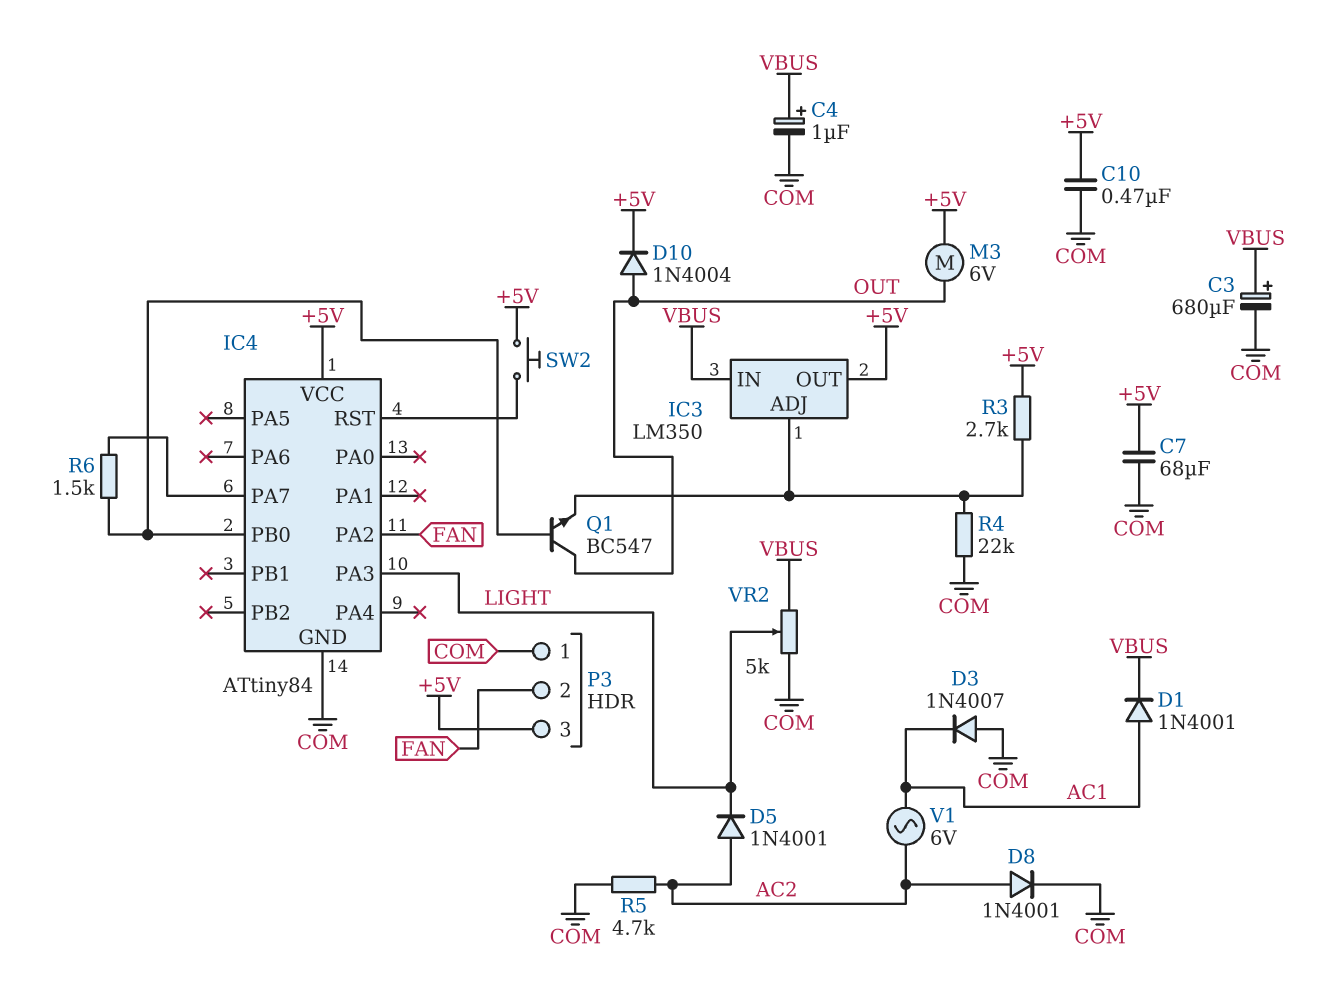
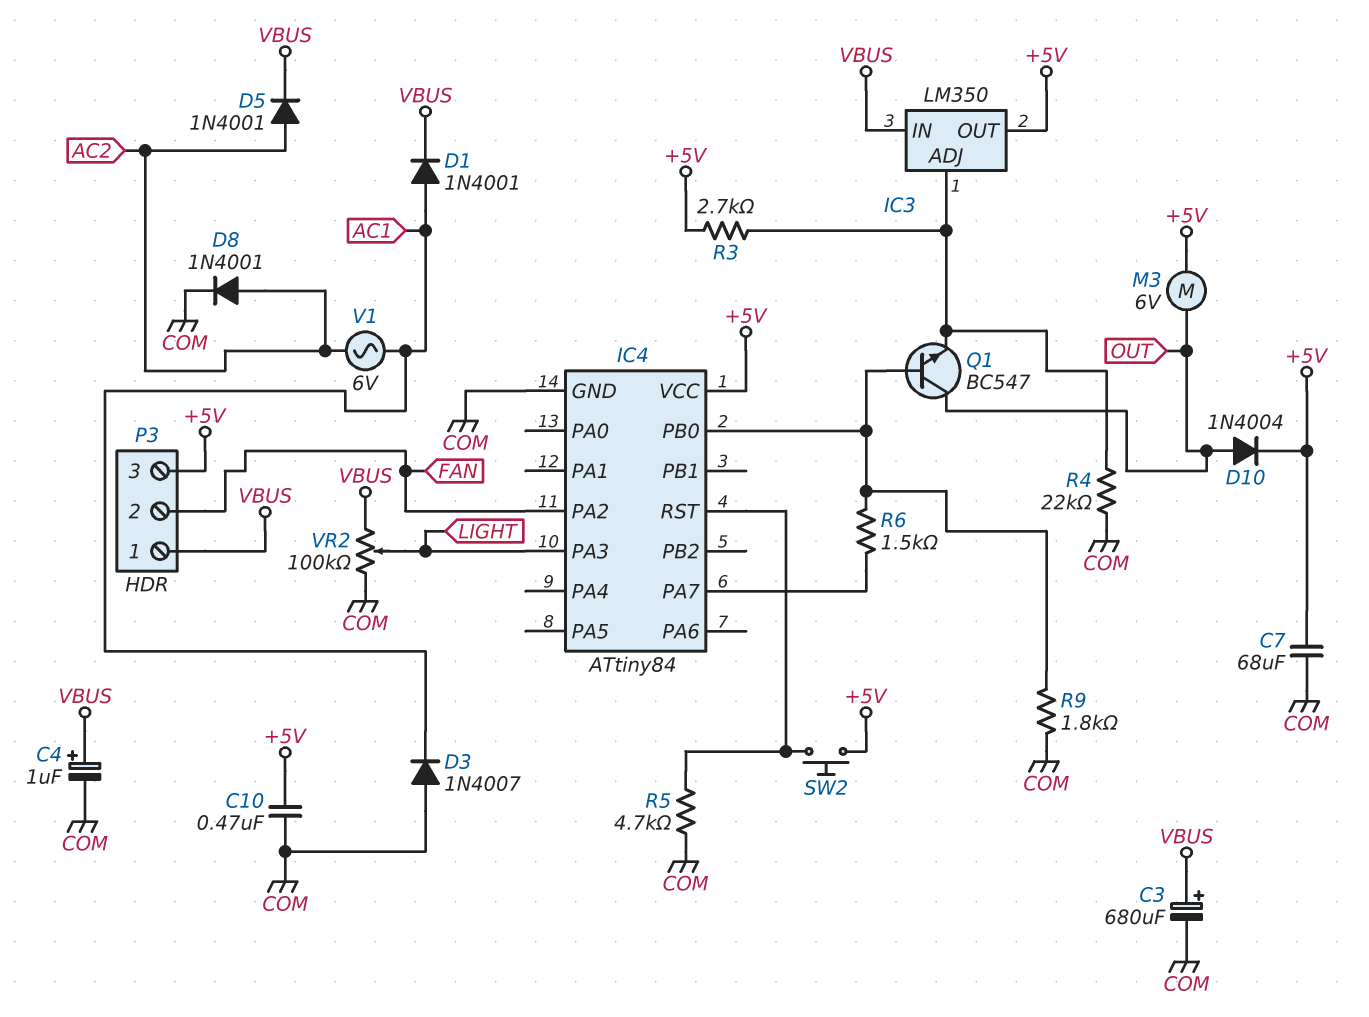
D5: diode 1N4001 (A AC2, K LIGHT) -> diode 1N4001 (A AC2, K VBUS)
P3 pin 1: COM -> VBUS
R5: 4.7k (AC2, COM) -> 4.7k (COM, IC4/RST)
R9: none -> 1.8k (COM, IC4/PB0)
VR2: 5k (COM, VBUS, wiper LIGHT) -> 100k (COM, VBUS, wiper LIGHT)

